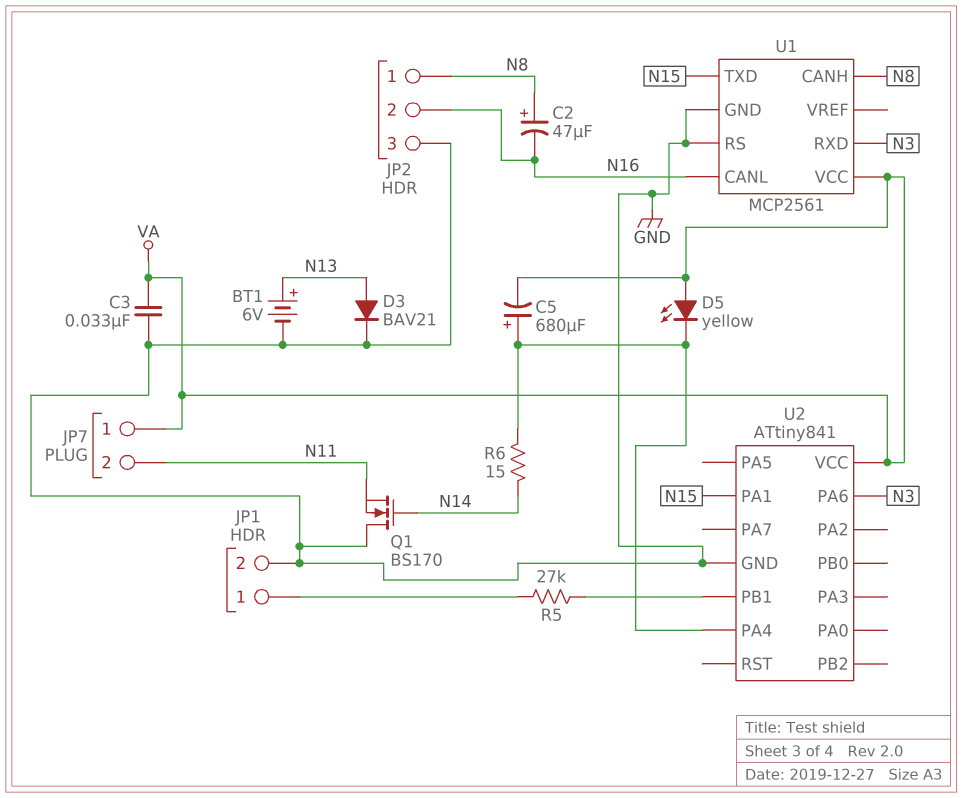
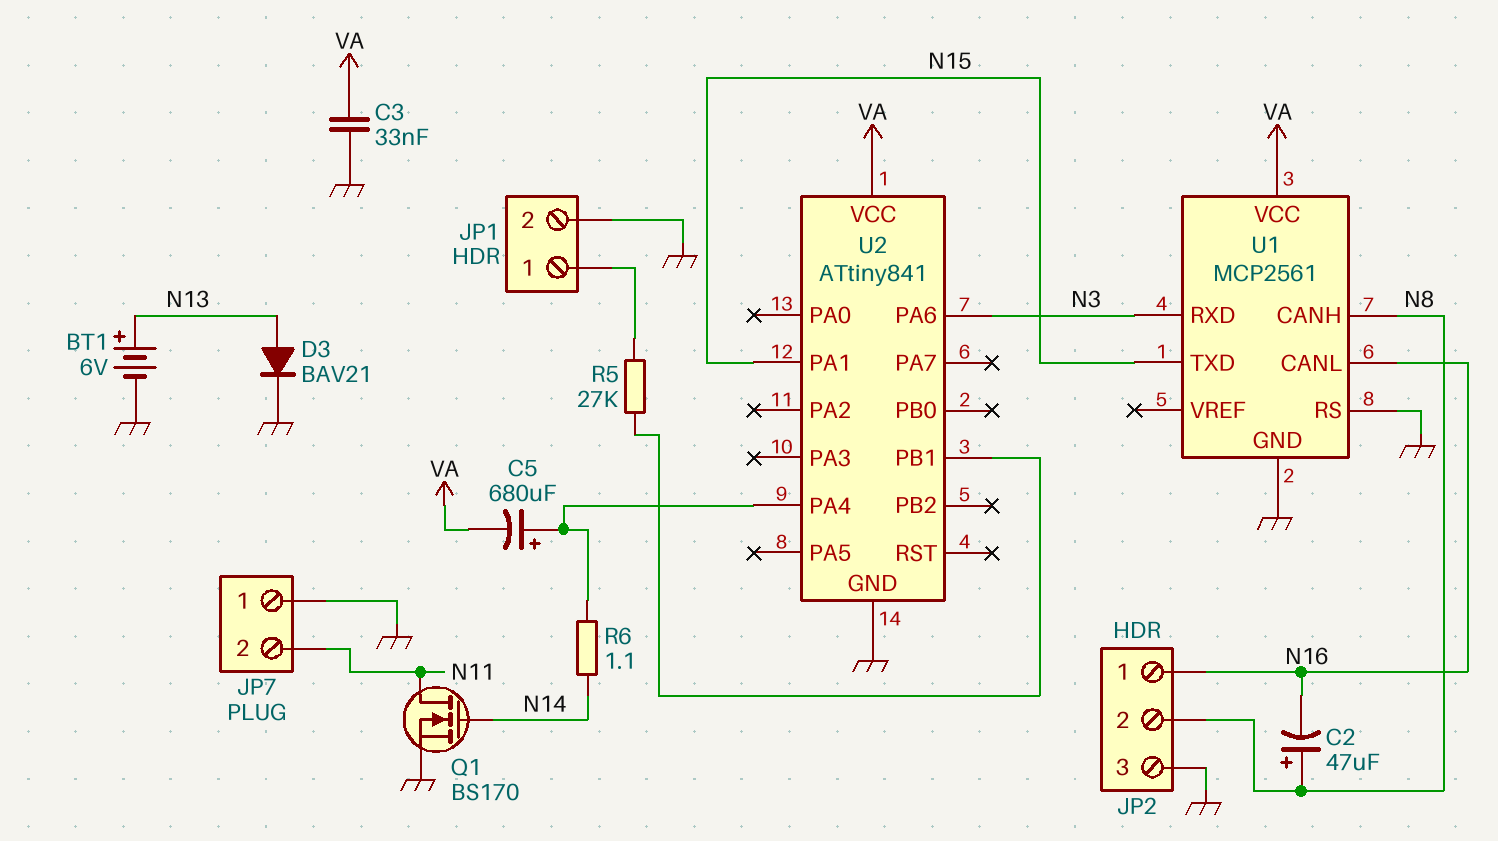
D5: LED yellow (A VA, K U2/PA4) -> none
JP2 pin 1: N8 -> N16
JP2 pin 2: N16 -> N8
JP7 pin 1: VA -> GND
Q1: NMOS BS170 (G N14, D GND, S N11) -> NMOS BS170 (G N14, D N11, S GND)
R6: 15 (N14, U2/PA4) -> 1.1 (N14, U2/PA4)

